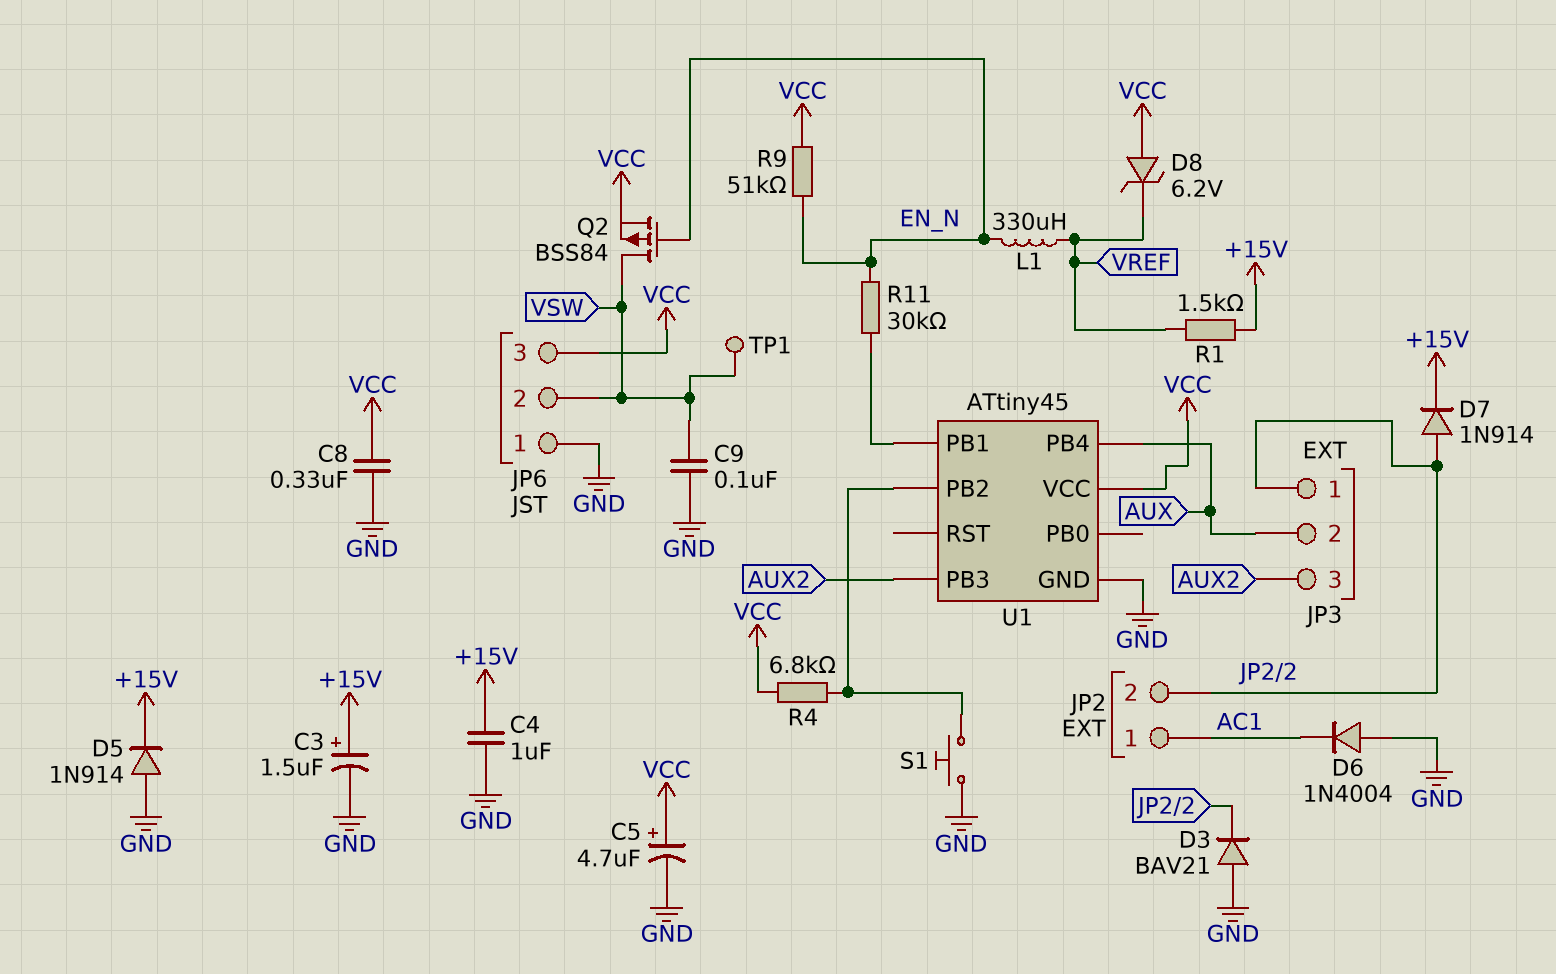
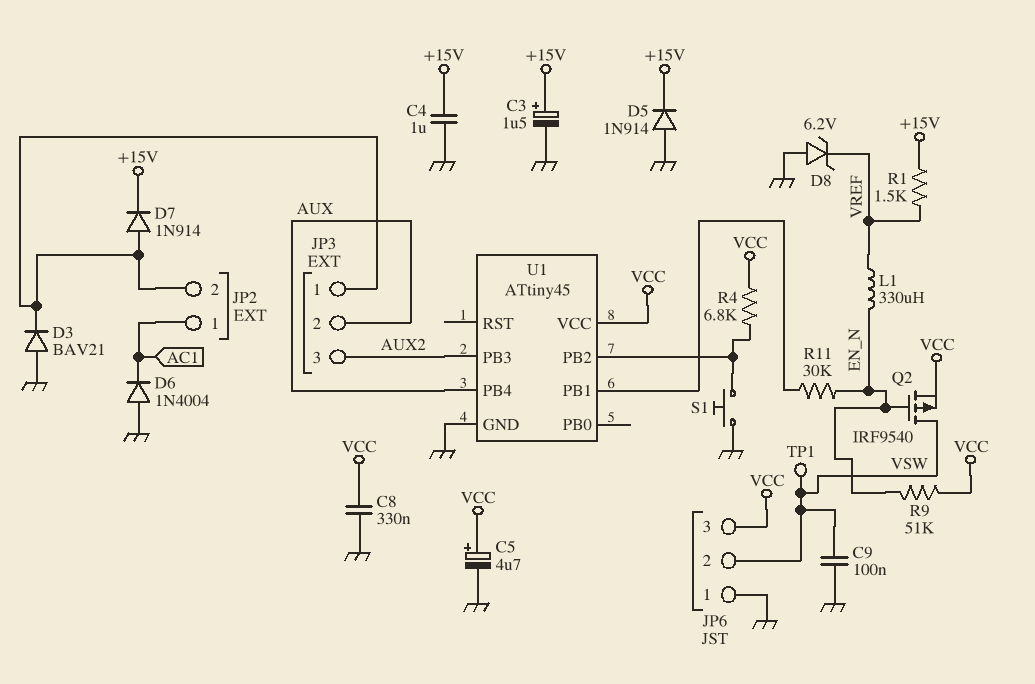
D8: zener 6.2V (A VCC, K VREF) -> zener 6.2V (A GND, K VREF)
Q2: PMOS BSS84 (G EN_N, D VSW, S VCC) -> PMOS IRF9540 (G EN_N, D VSW, S VCC)

